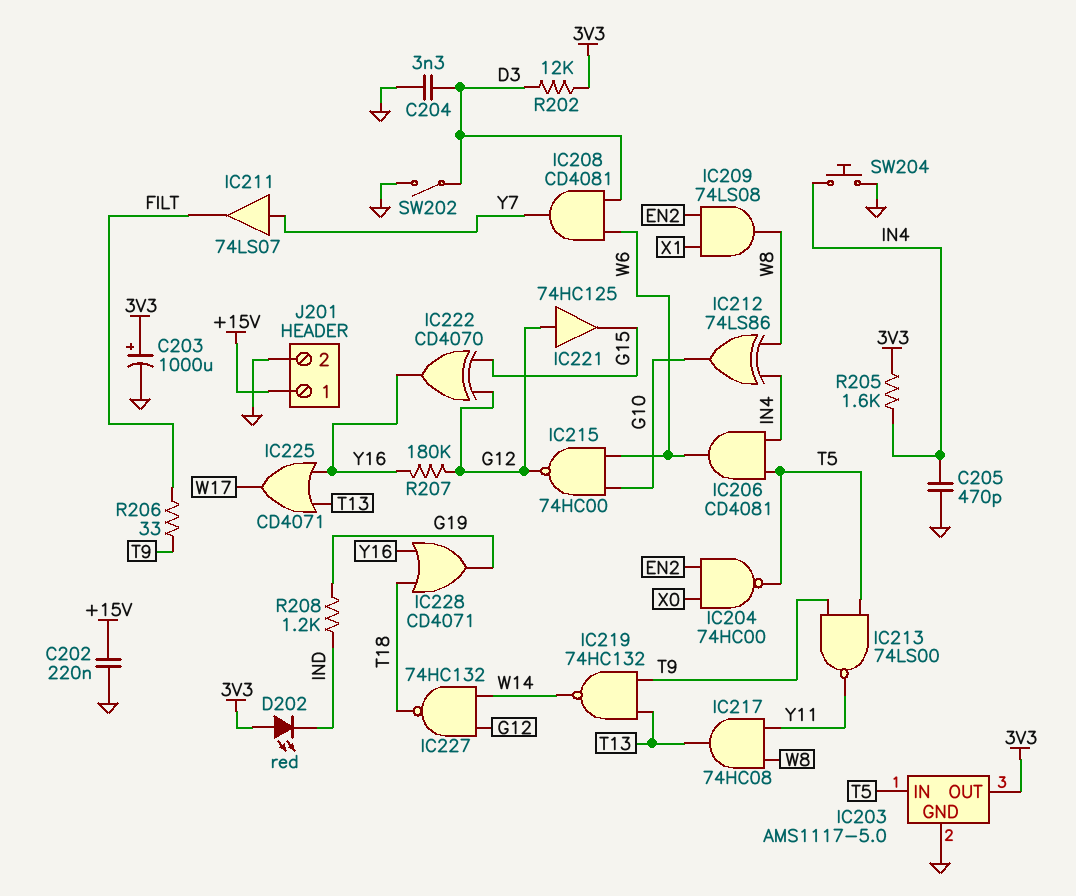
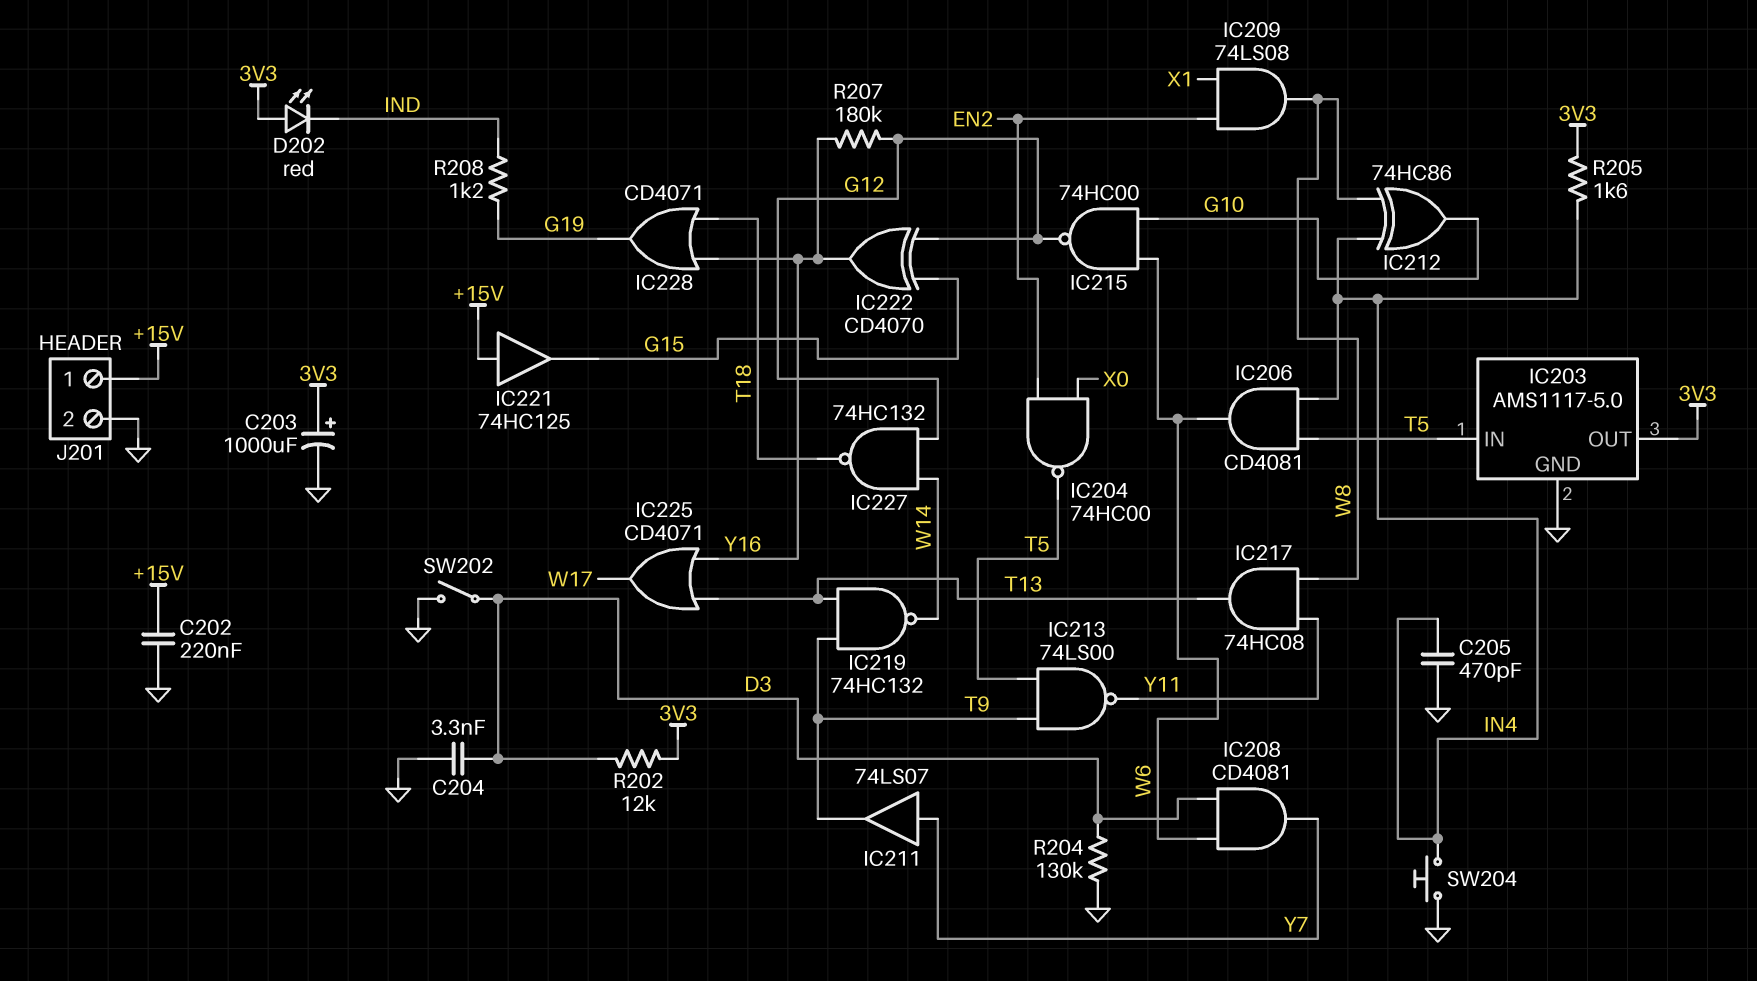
IC211: buffer 74LS07 (in Y7, out FILT) -> buffer 74LS07 (in Y7, out T9)
IC212: XOR 74LS86 (in IN4, in W8, out G10) -> XOR 74HC86 (in IN4, in W8, out G10)
IC221: buffer 74HC125 (in G12, out G15) -> buffer 74HC125 (in +15V, out G15)
R204: none -> 130k (D3, GND)
R206: 33 (FILT, T9) -> none

